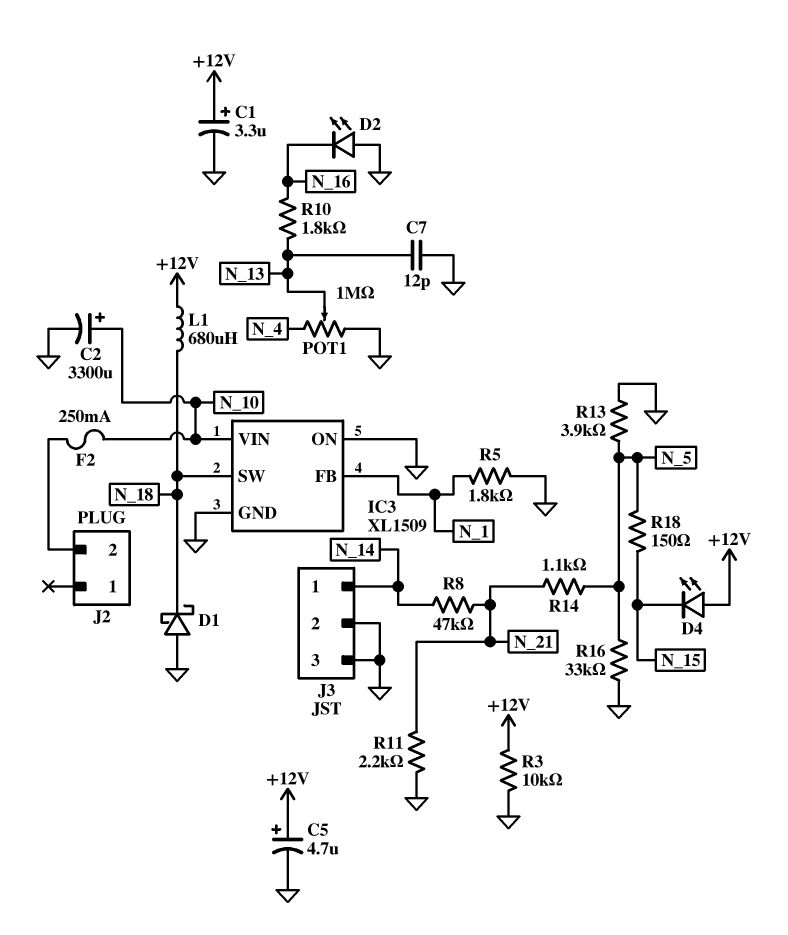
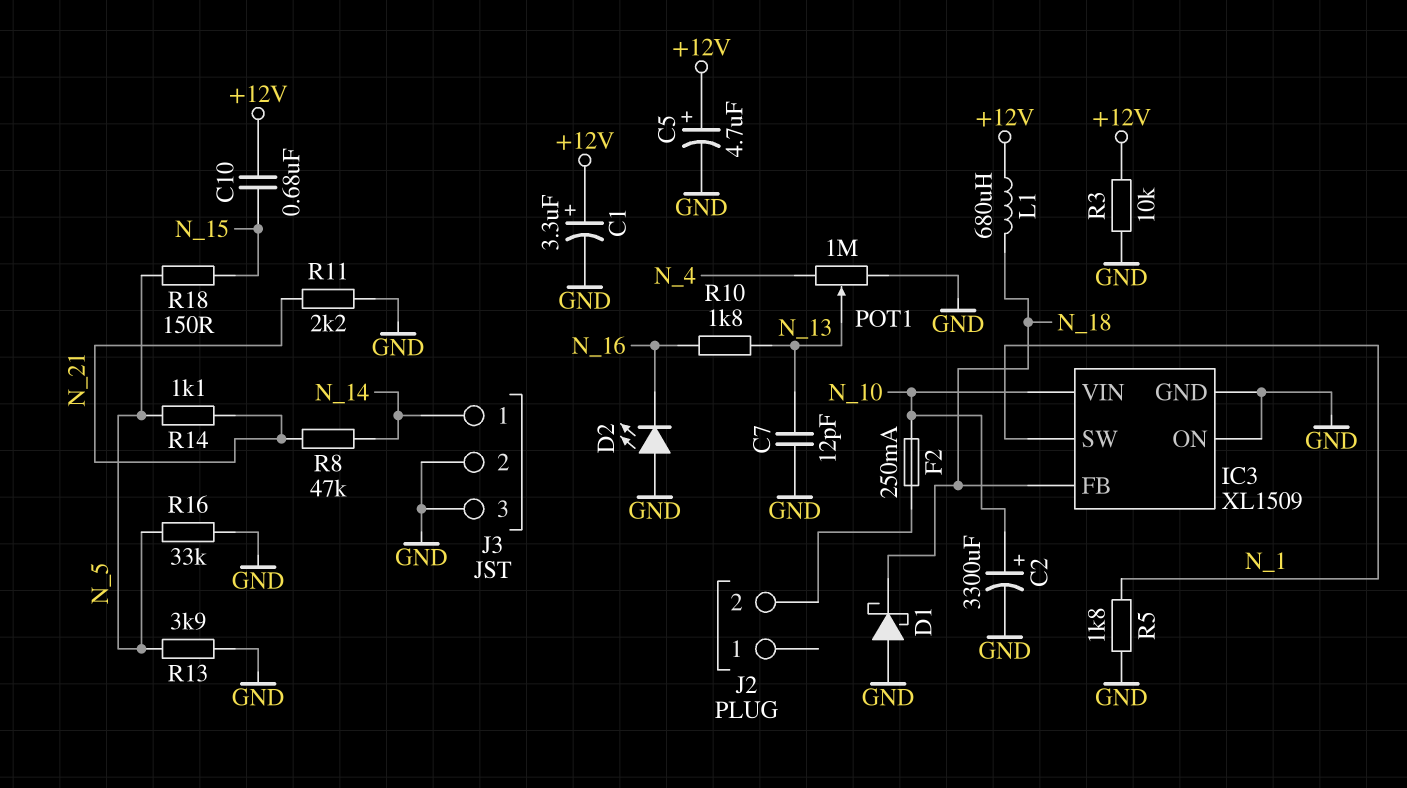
C10: none -> 680nF (+12V, N_15)
D4: LED (A +12V, K N_15) -> none
IC3 pin FB: N_1 -> N_18
IC3 pin SW: N_18 -> N_1

